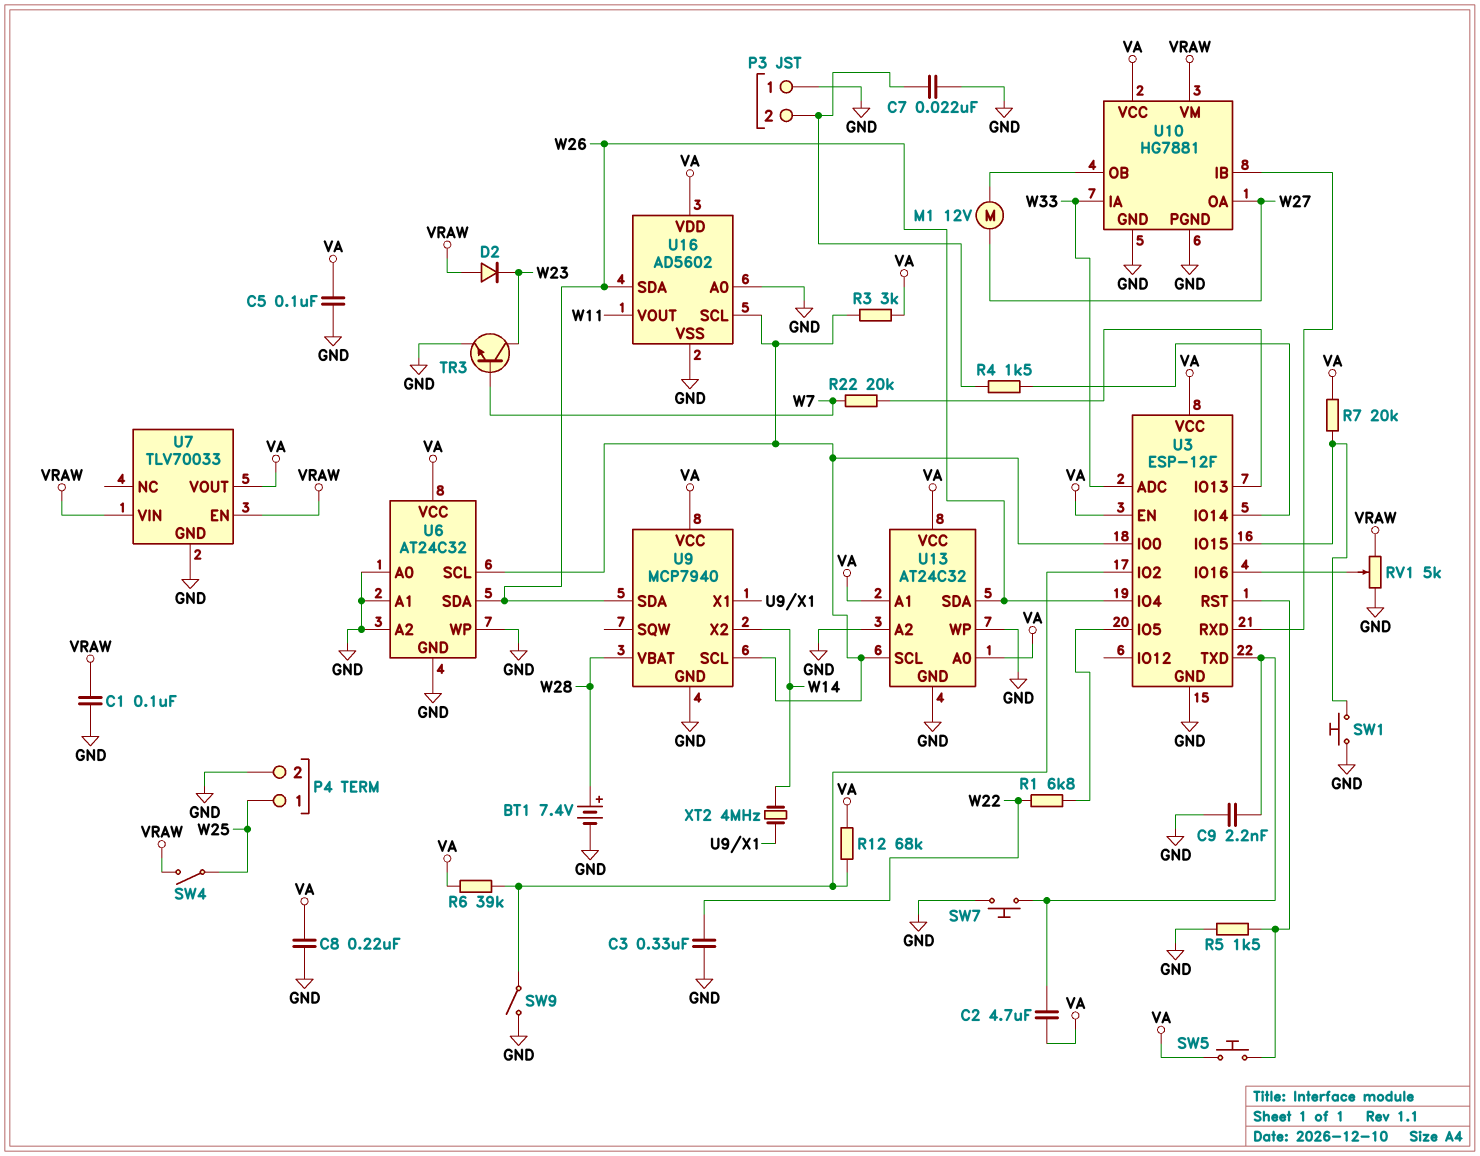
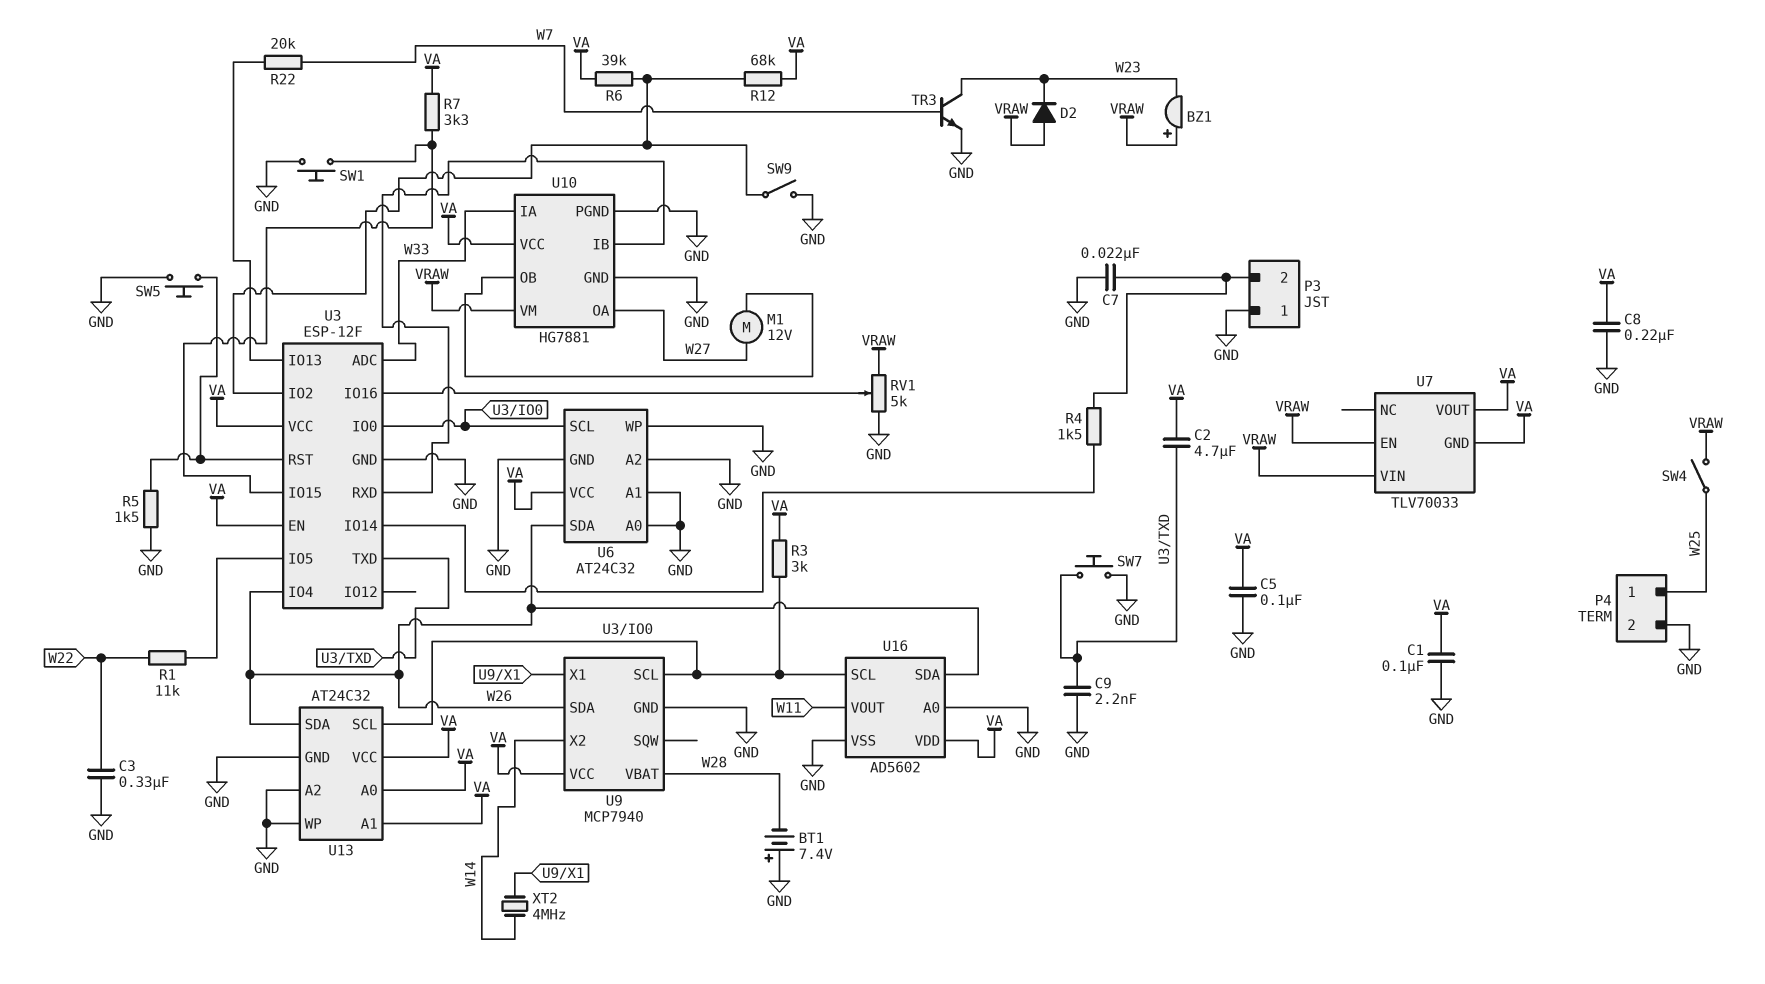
BT1: 7.4V (plus W28, minus GND) -> 7.4V (plus GND, minus W28)
BZ1: none -> buzzer (plus VRAW, minus W23)
C1: 100nF (GND, VRAW) -> 100nF (GND, VA)
R1: 6.8k (U3/IO5, W22) -> 11k (U3/IO5, W22)
R7: 20k (U3/IO15, VA) -> 3.3k (U3/IO15, VA)
SW5: button (U3/RST, VA) -> button (GND, U3/RST)
U7 pin GND: GND -> VA

